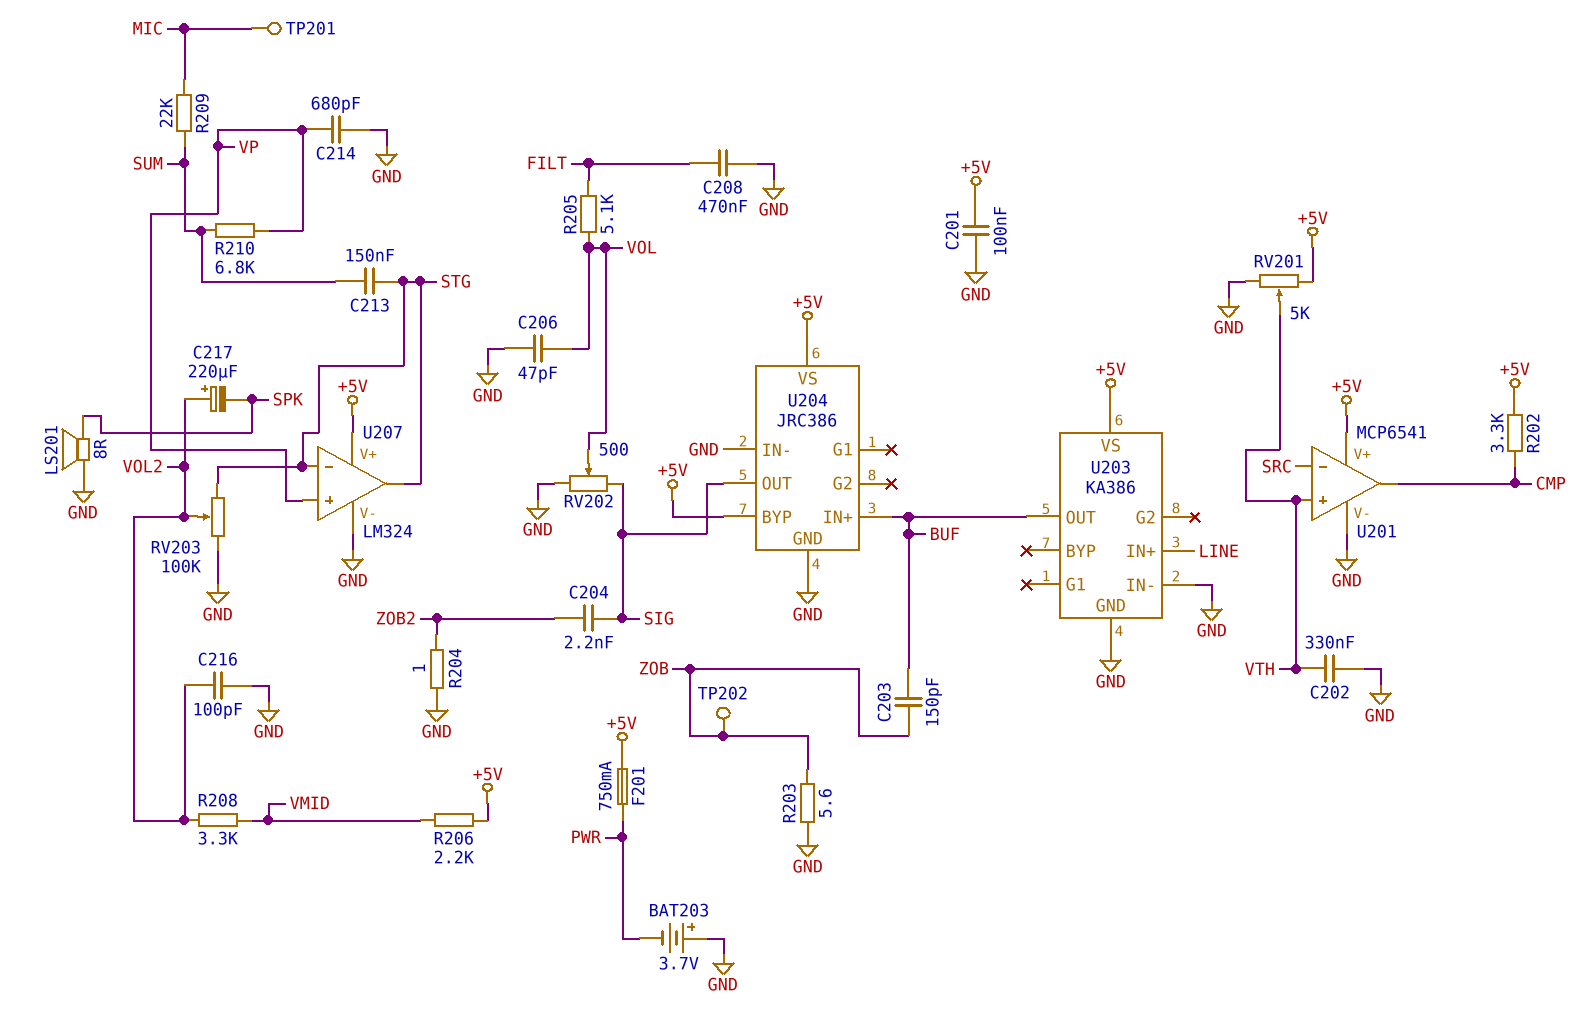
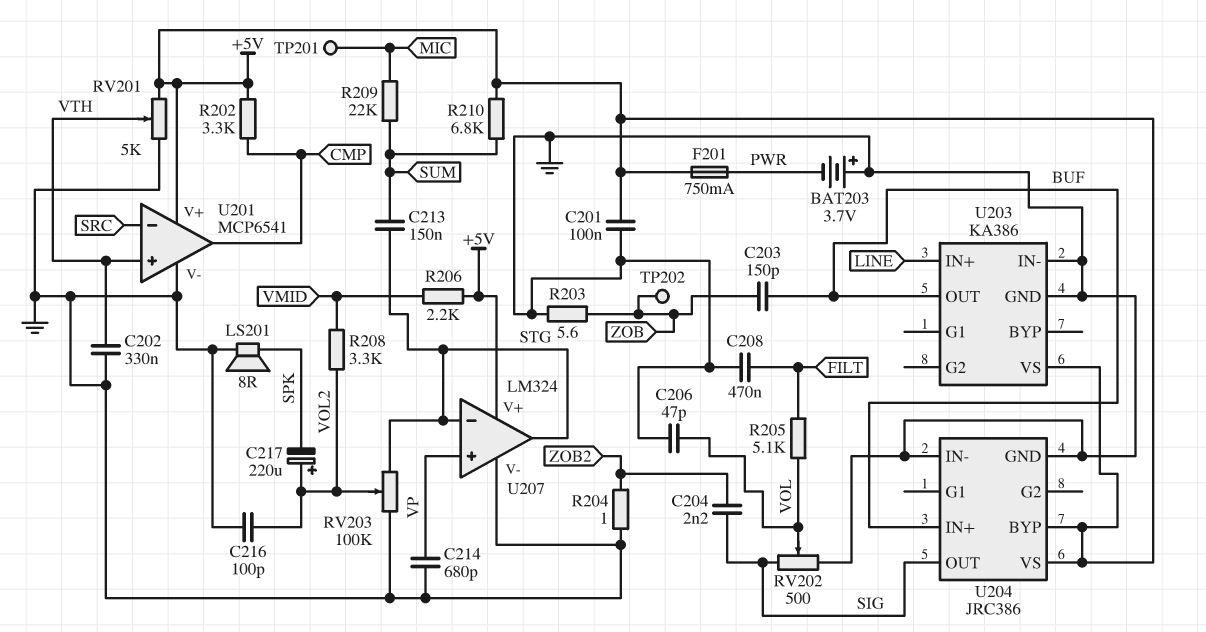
R210: 6.8k (SUM, VP) -> 6.8k (+5V, SUM)

